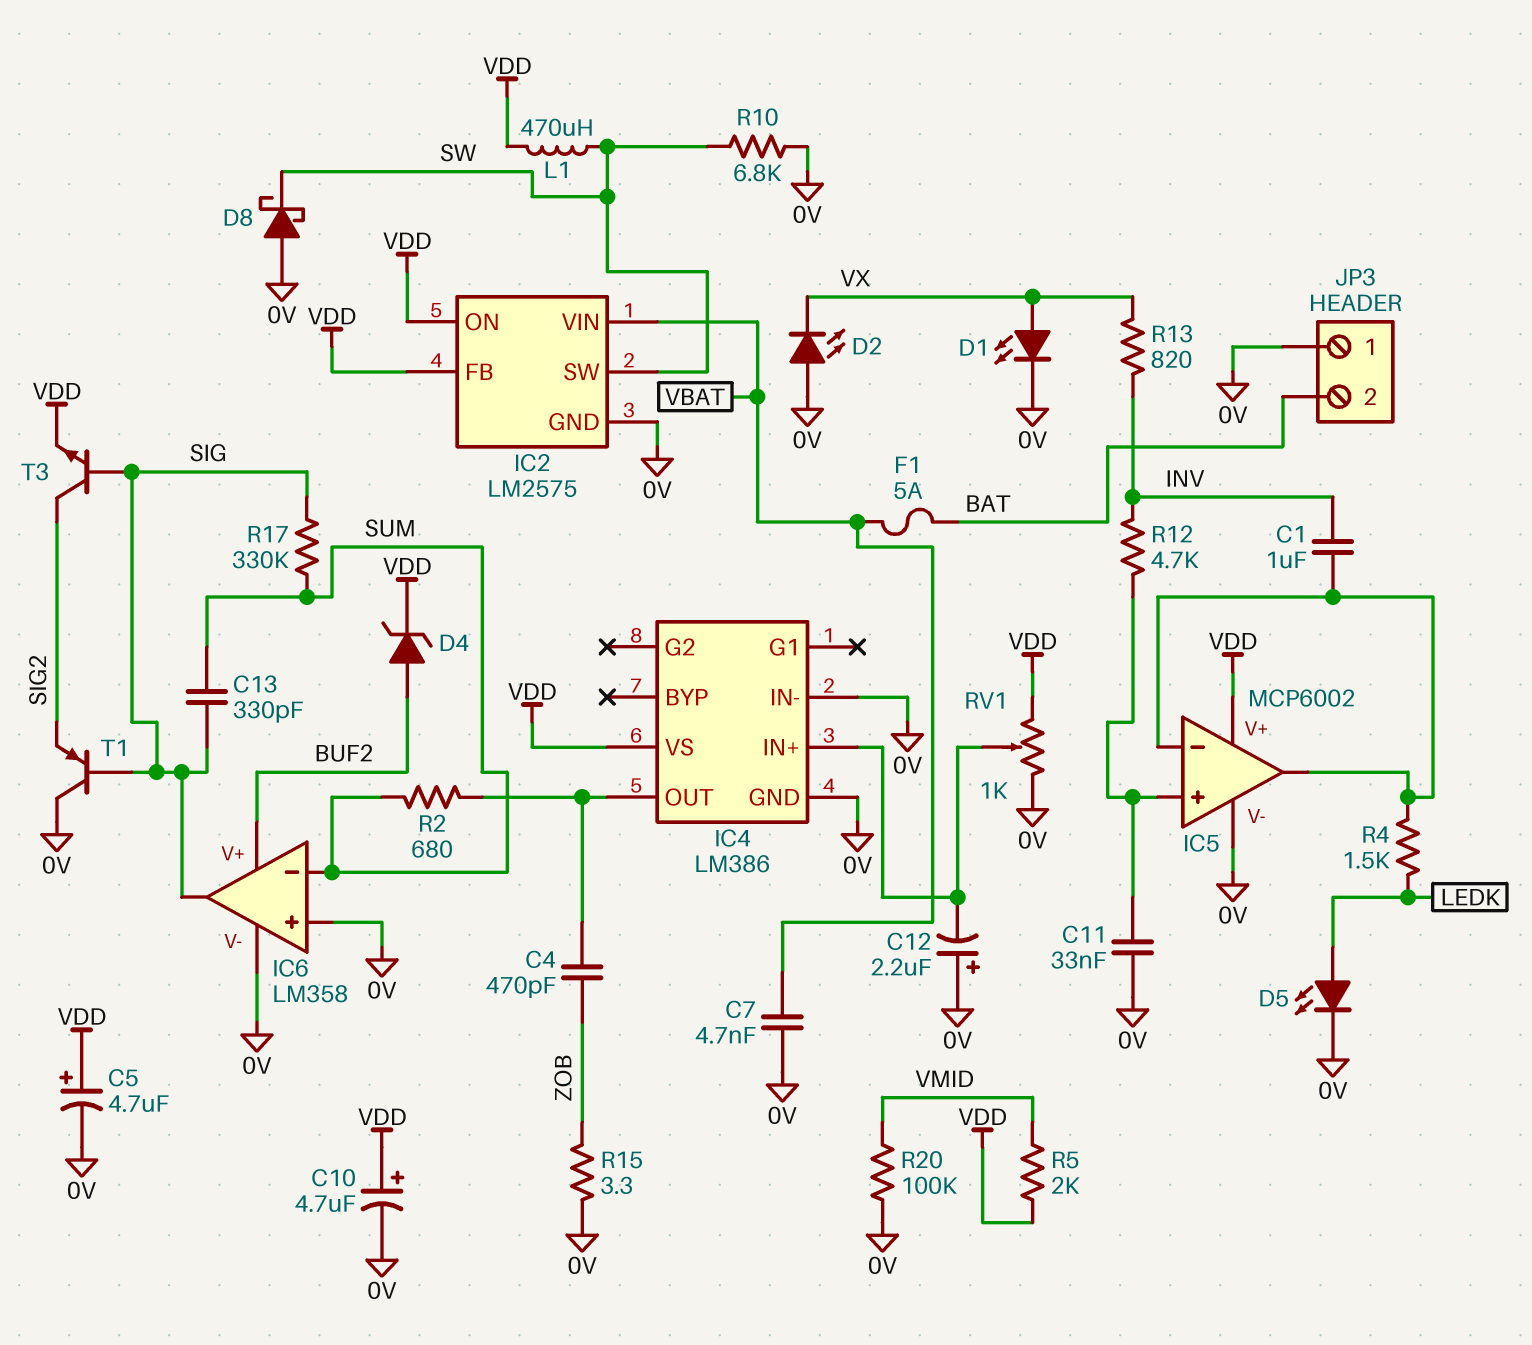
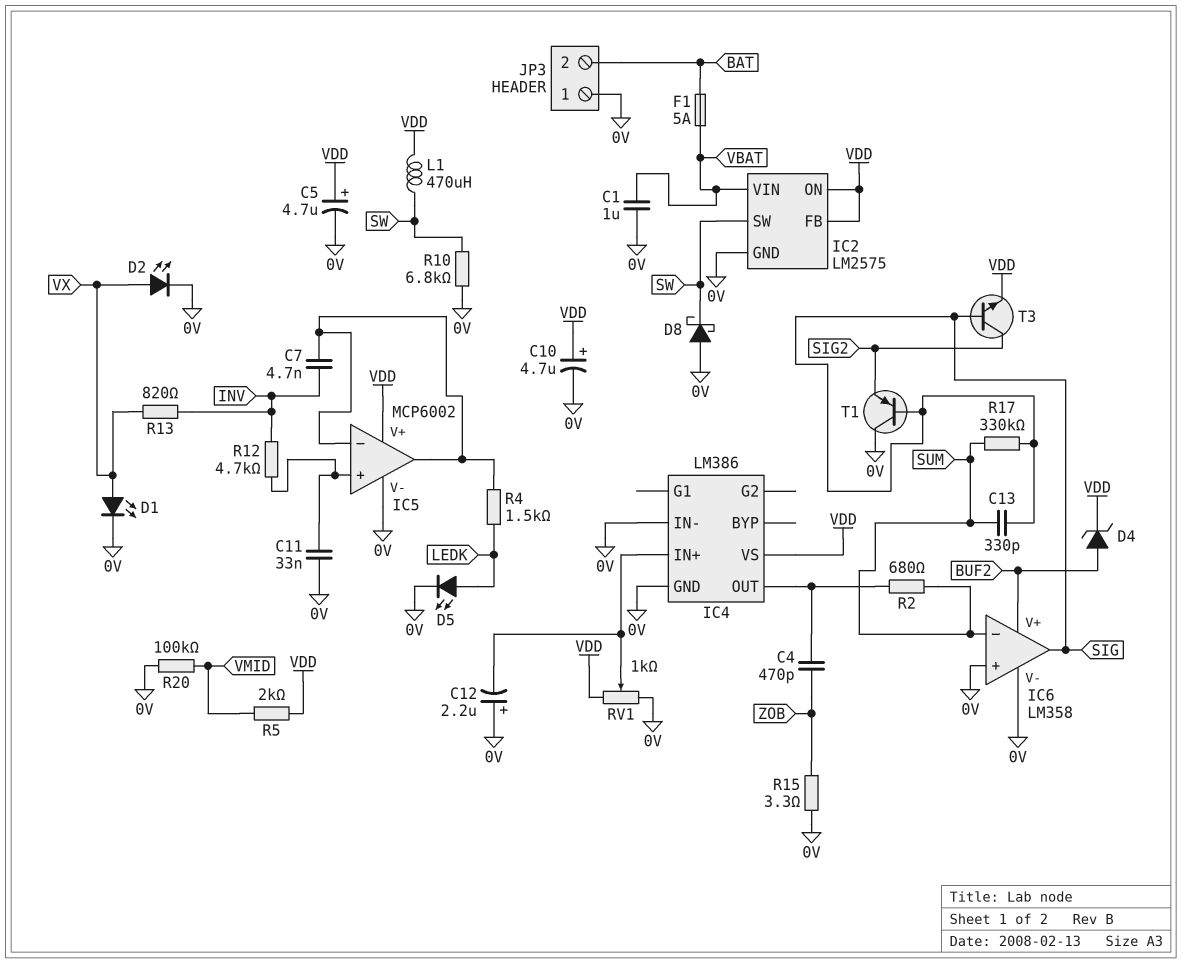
C1: 1uF (IC5/in-, INV) -> 1uF (0V, VBAT)
C7: 4.7nF (0V, VBAT) -> 4.7nF (IC5/in-, INV)
D2: LED (A 0V, K VX) -> LED (A VX, K 0V)

